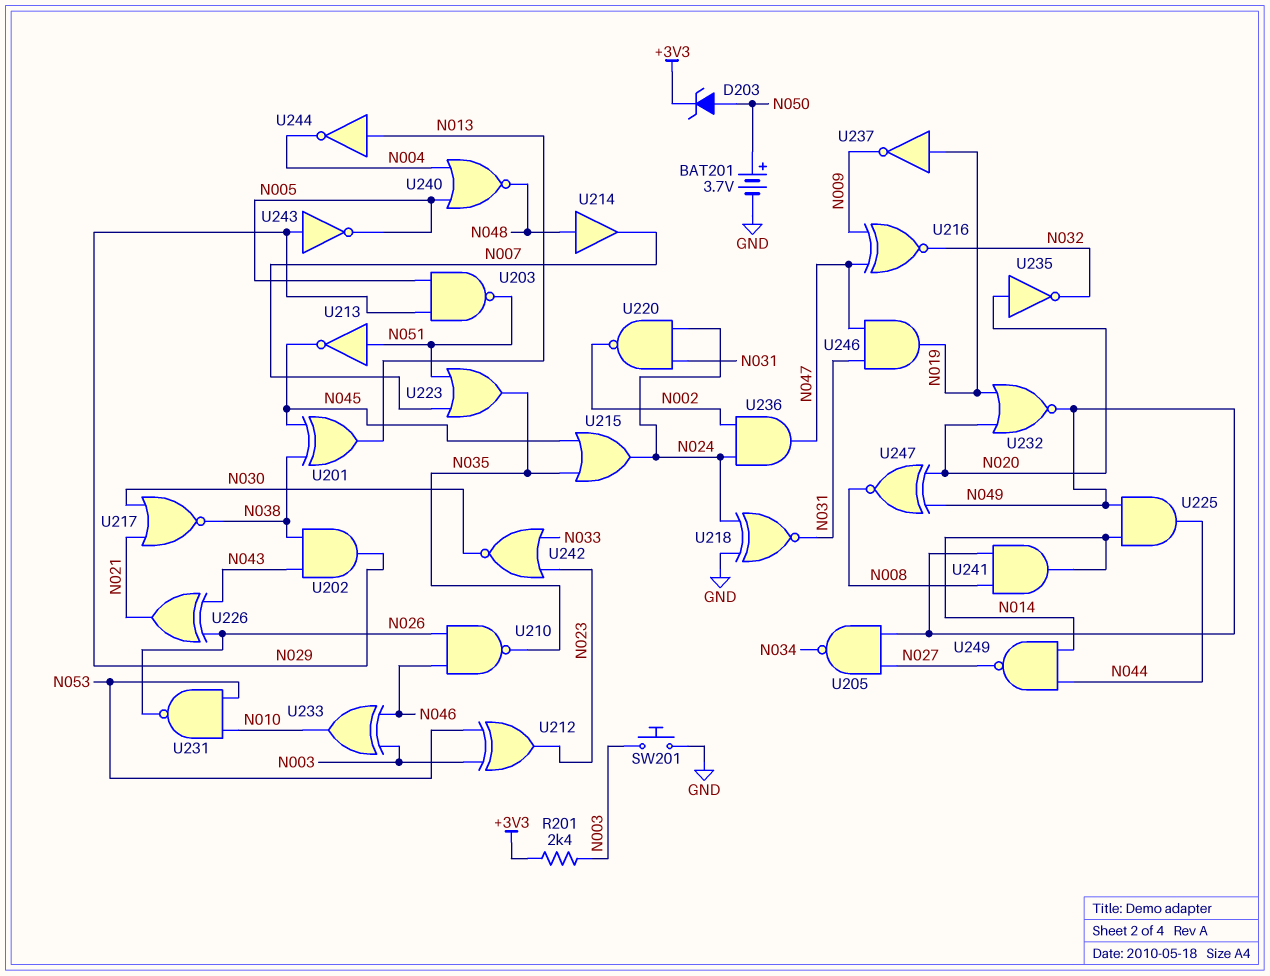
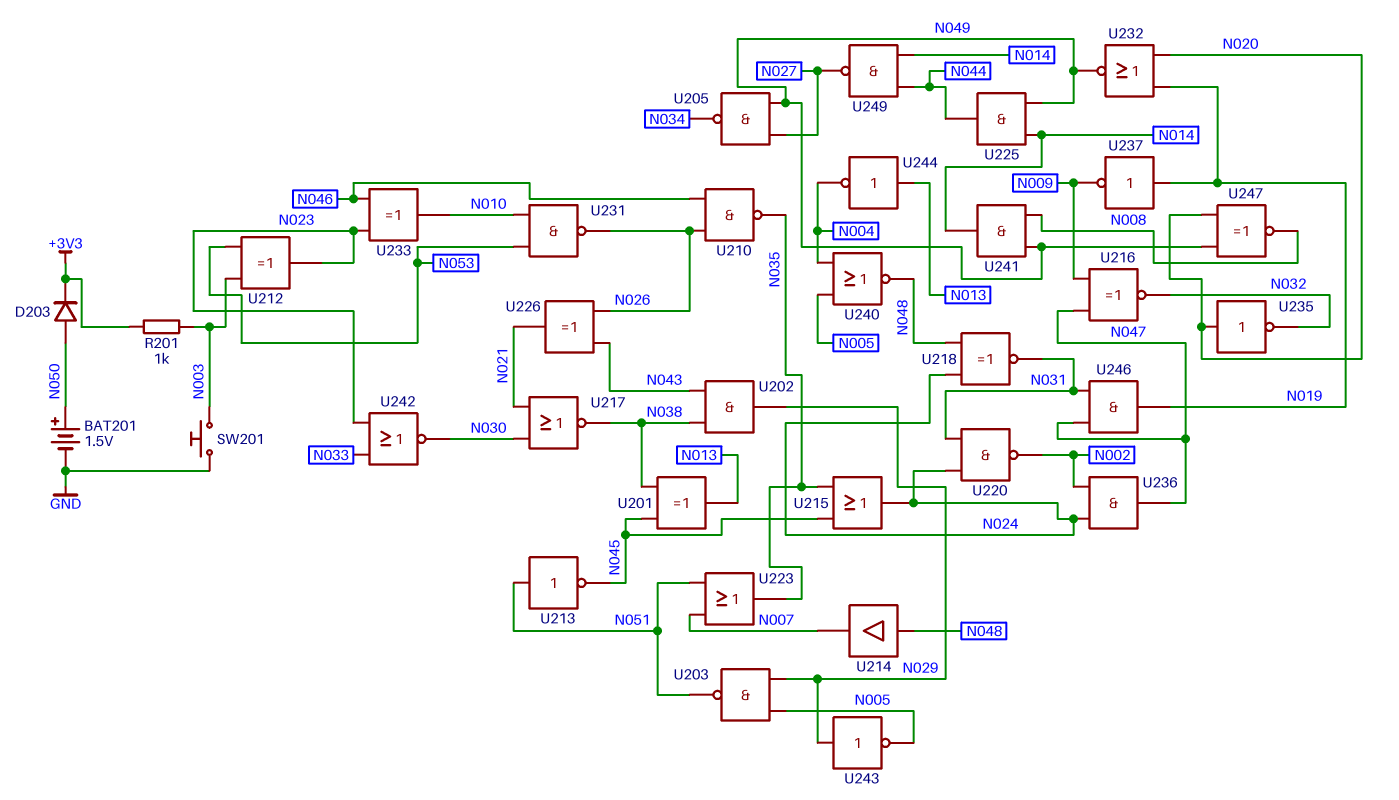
BAT201: 3.7V (plus N050, minus GND) -> 1.5V (plus N050, minus GND)
D203: zener (A N050, K +3V3) -> diode (A N050, K +3V3)
R201: 2.4k (+3V3, N003) -> 1k (+3V3, N003)
U218: XNOR (in GND, in N024, out N031) -> XNOR (in N024, in N048, out N031)
U233: XOR (in N003, in N046, out N010) -> XOR (in N023, in N046, out N010)

